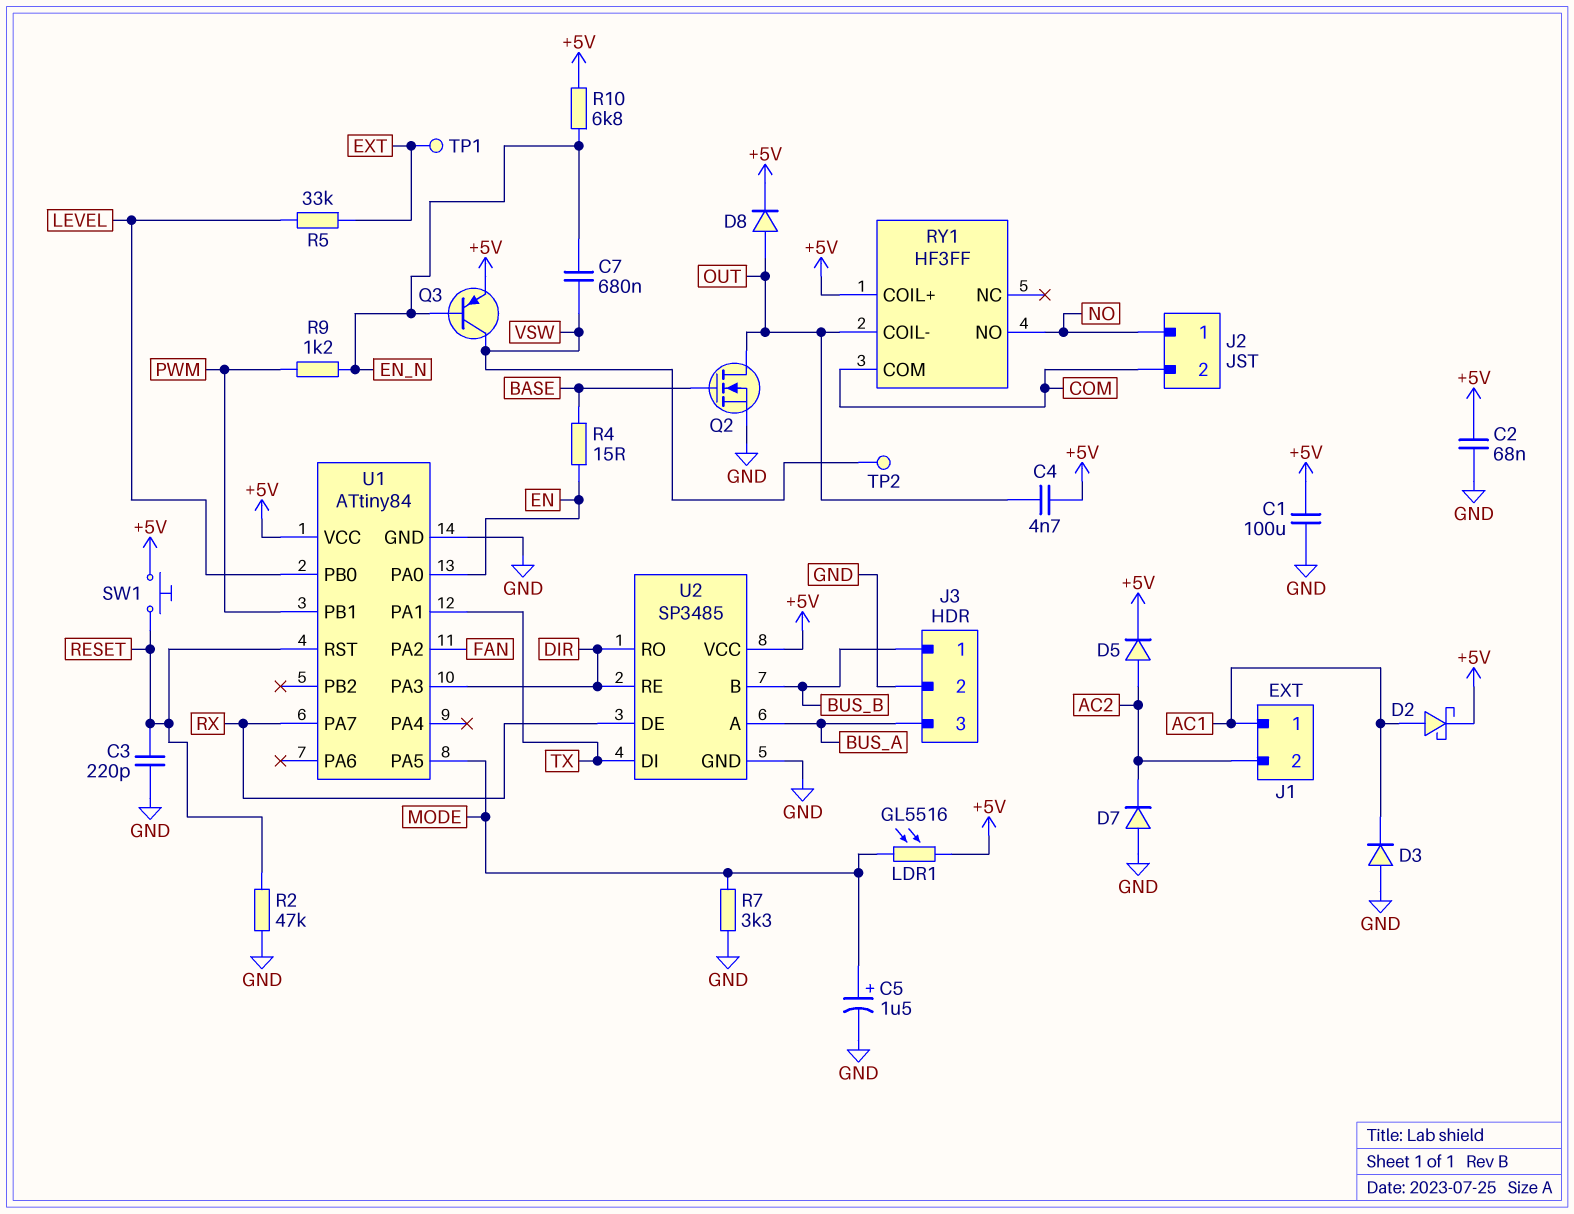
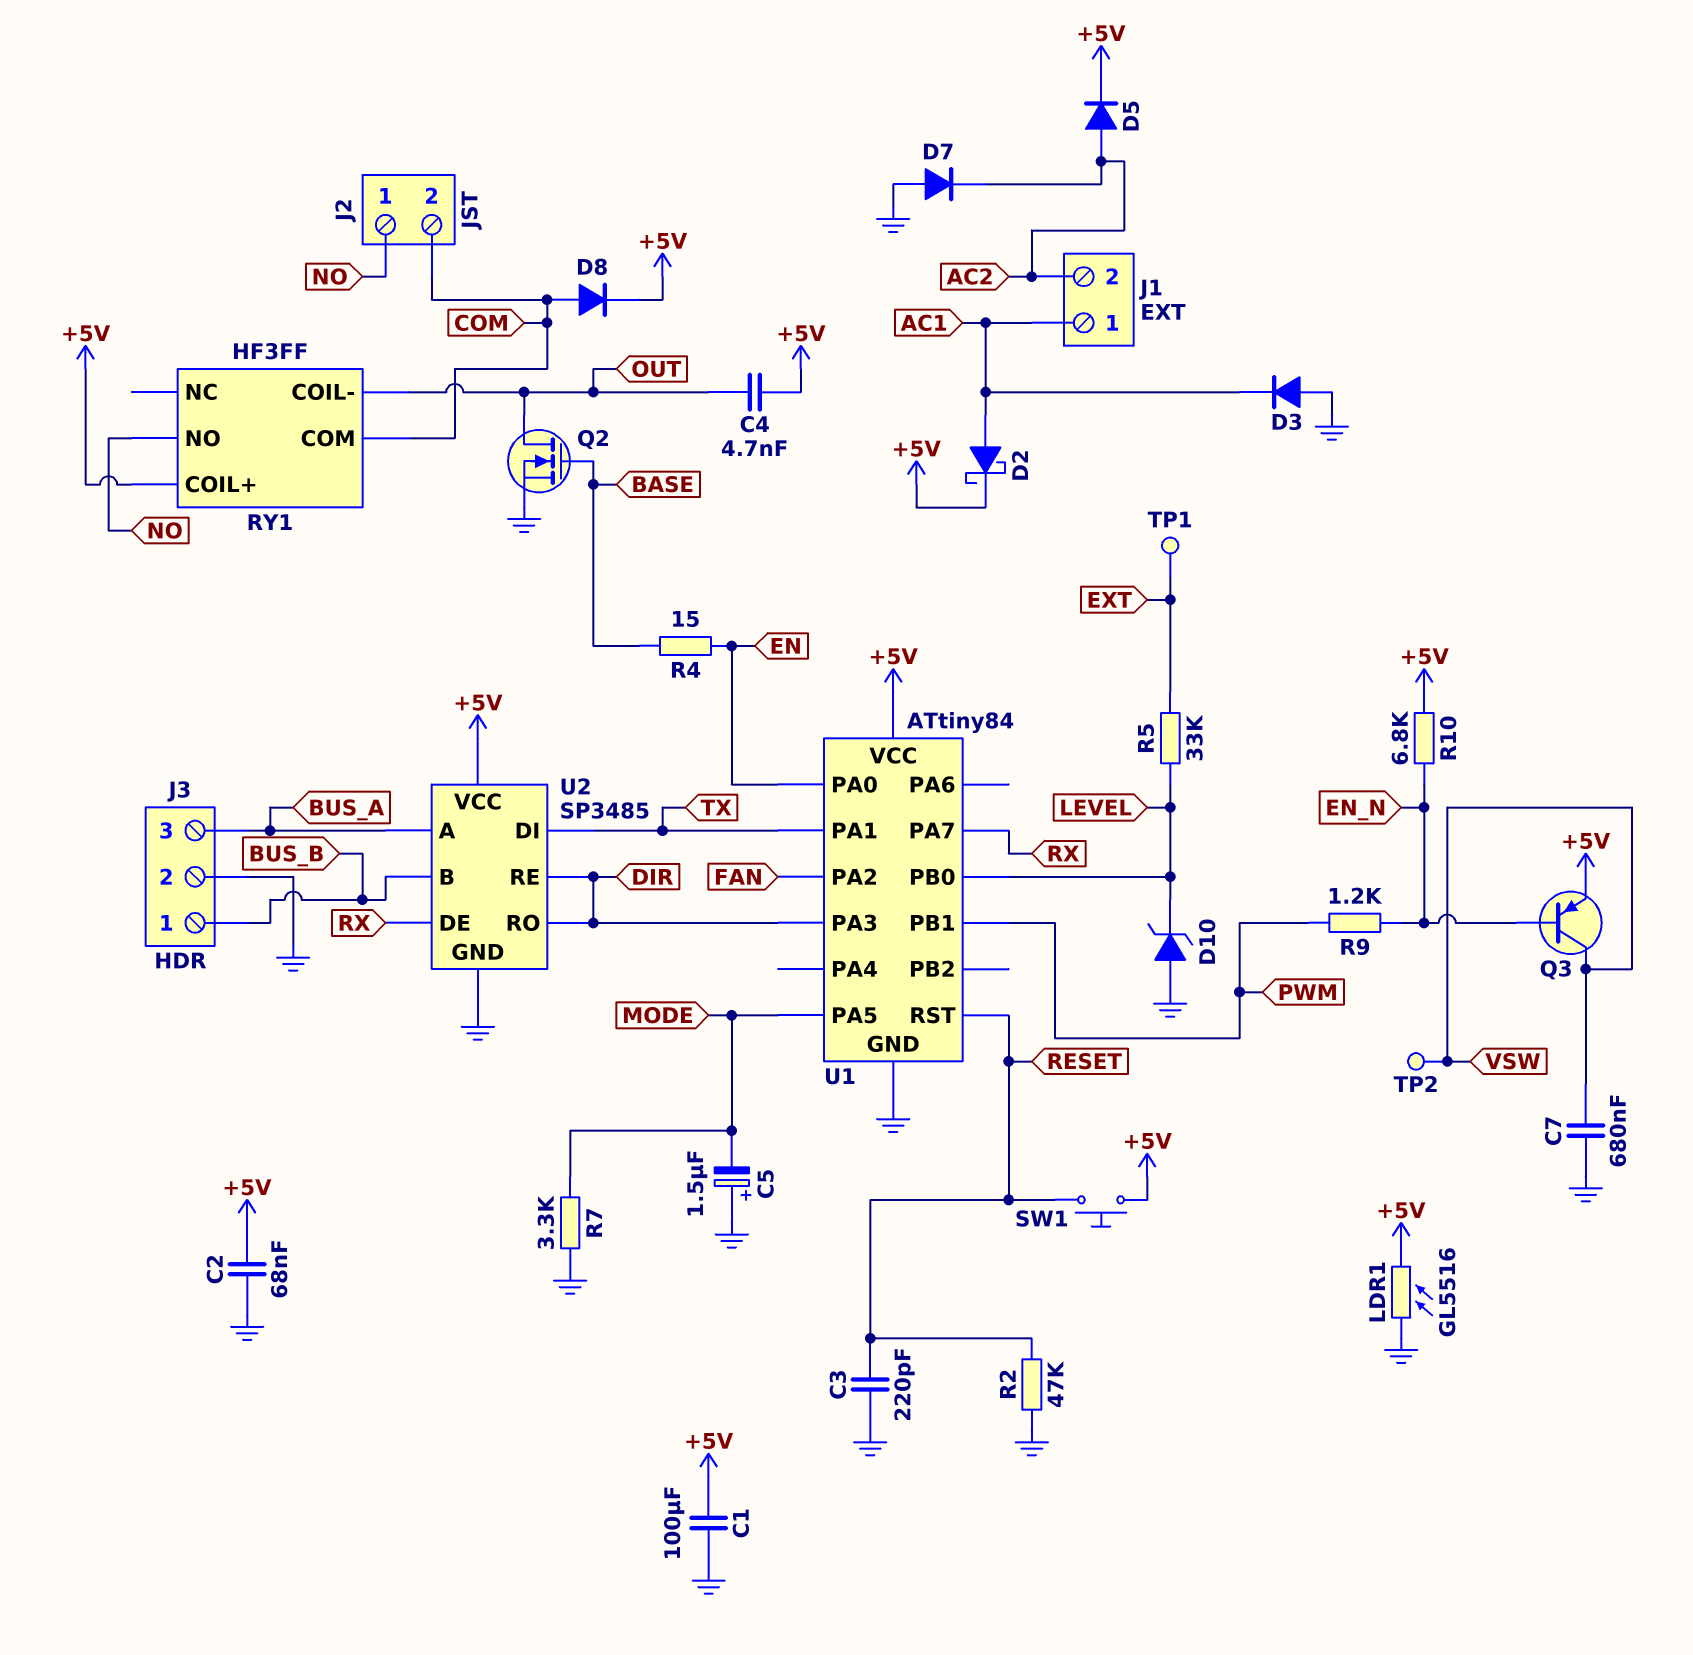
C5: 1.5uF (plus MODE, minus GND) -> 1.5uF (plus GND, minus MODE)
C7: 680nF (EN_N, VSW) -> 680nF (GND, VSW)
D8: diode (A OUT, K +5V) -> diode (A COM, K +5V)
D10: none -> zener (A GND, K LEVEL)
LDR1: GL5516 (+5V, MODE) -> GL5516 (+5V, GND)

